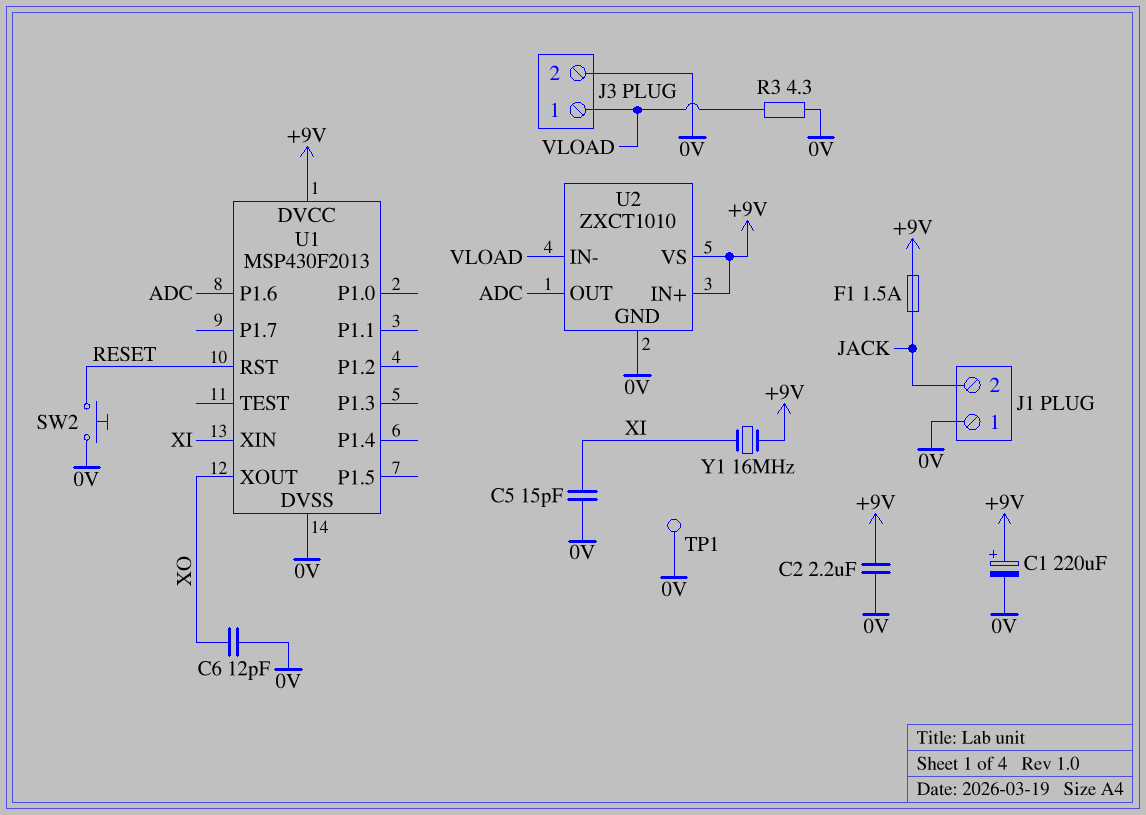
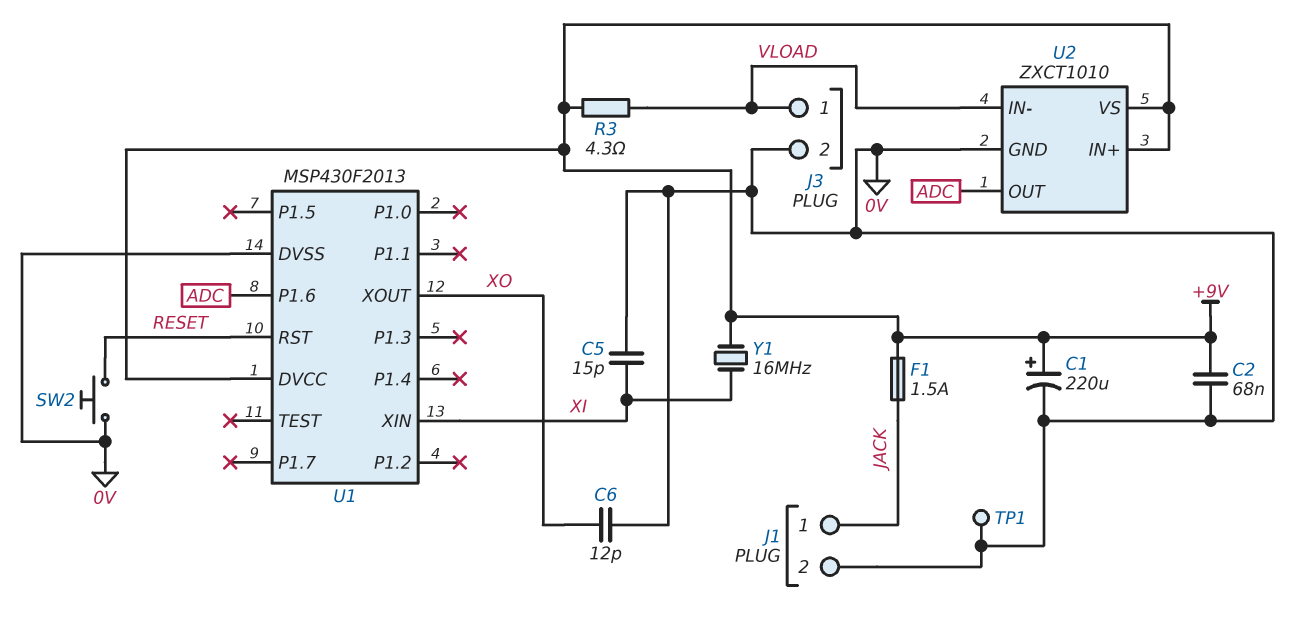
C2: 2.2uF (+9V, 0V) -> 68nF (+9V, 0V)
J1 pin 1: 0V -> JACK
J1 pin 2: JACK -> 0V
R3: 4.3 (0V, VLOAD) -> 4.3 (+9V, VLOAD)

